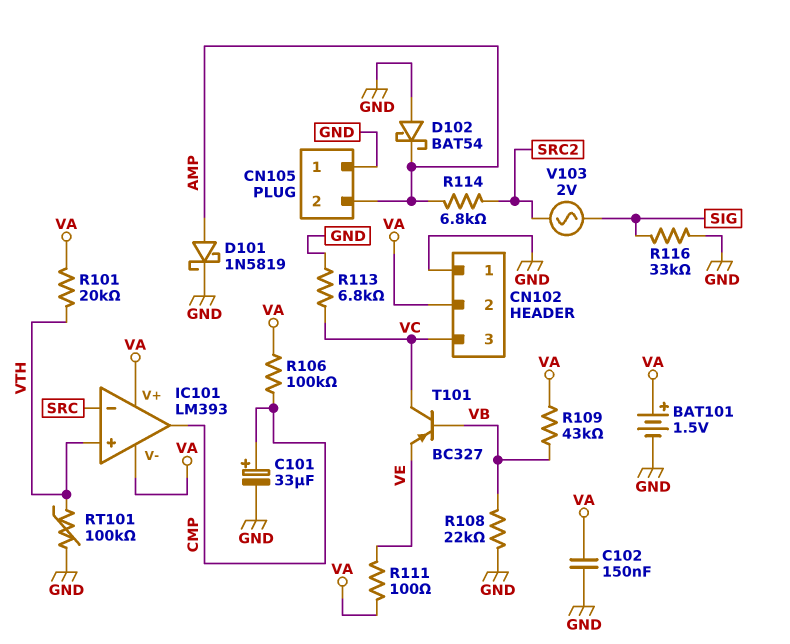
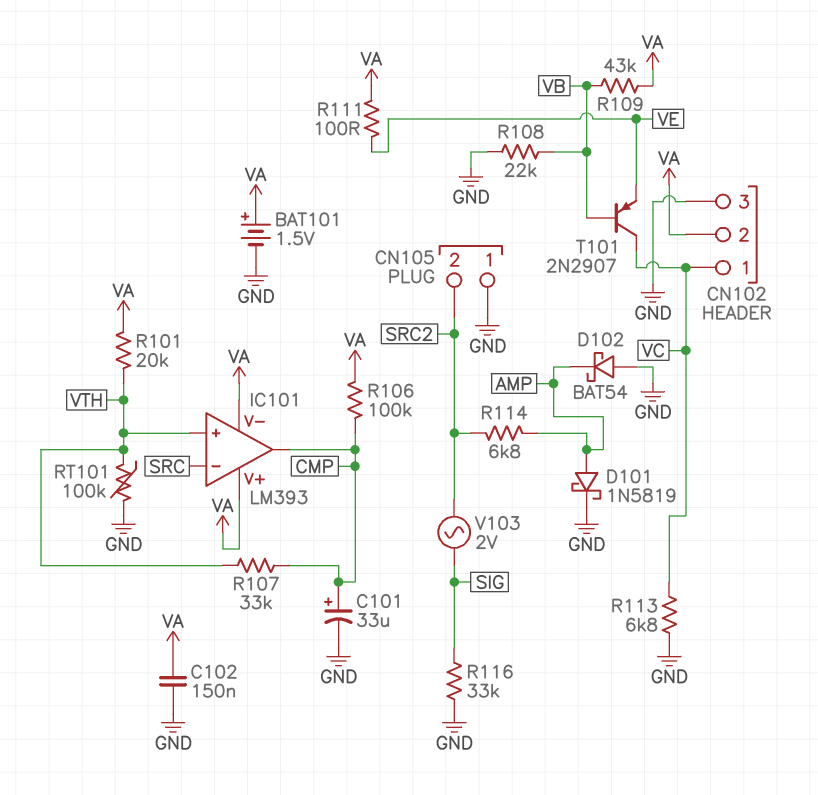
CN102 pin 1: GND -> VC
CN102 pin 3: VC -> GND
CN105 pin 2: AMP -> SRC2
R107: none -> 33k (CMP, VTH)
T101: PNP BC327 (B VB, C VC, E VE) -> PNP 2N2907 (B VB, C VC, E VE)

